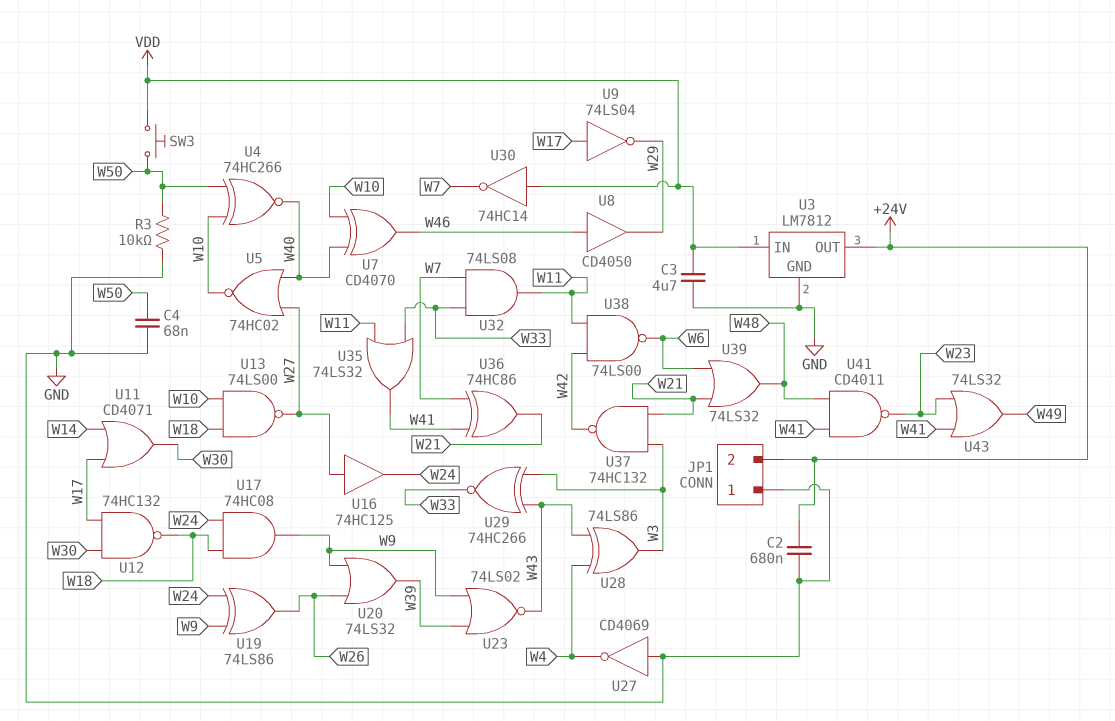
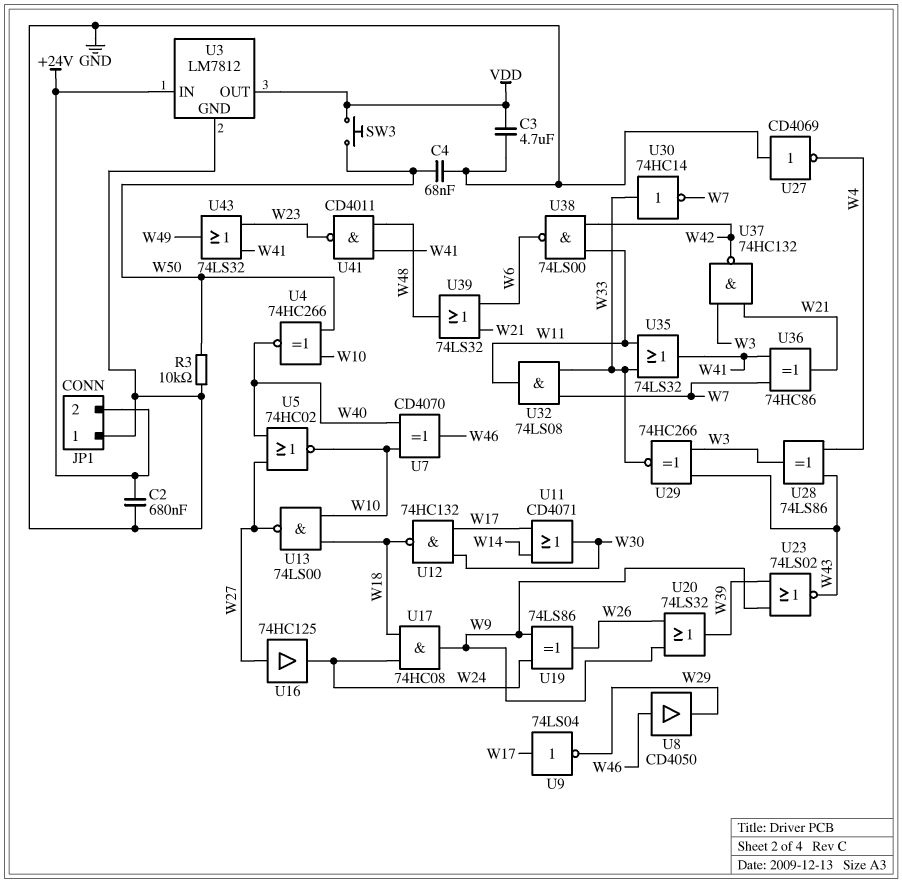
U3 pin IN: VDD -> +24V
U3 pin OUT: +24V -> VDD
U30: NOT 74HC14 (in VDD, out W7) -> NOT 74HC14 (in W33, out W7)

